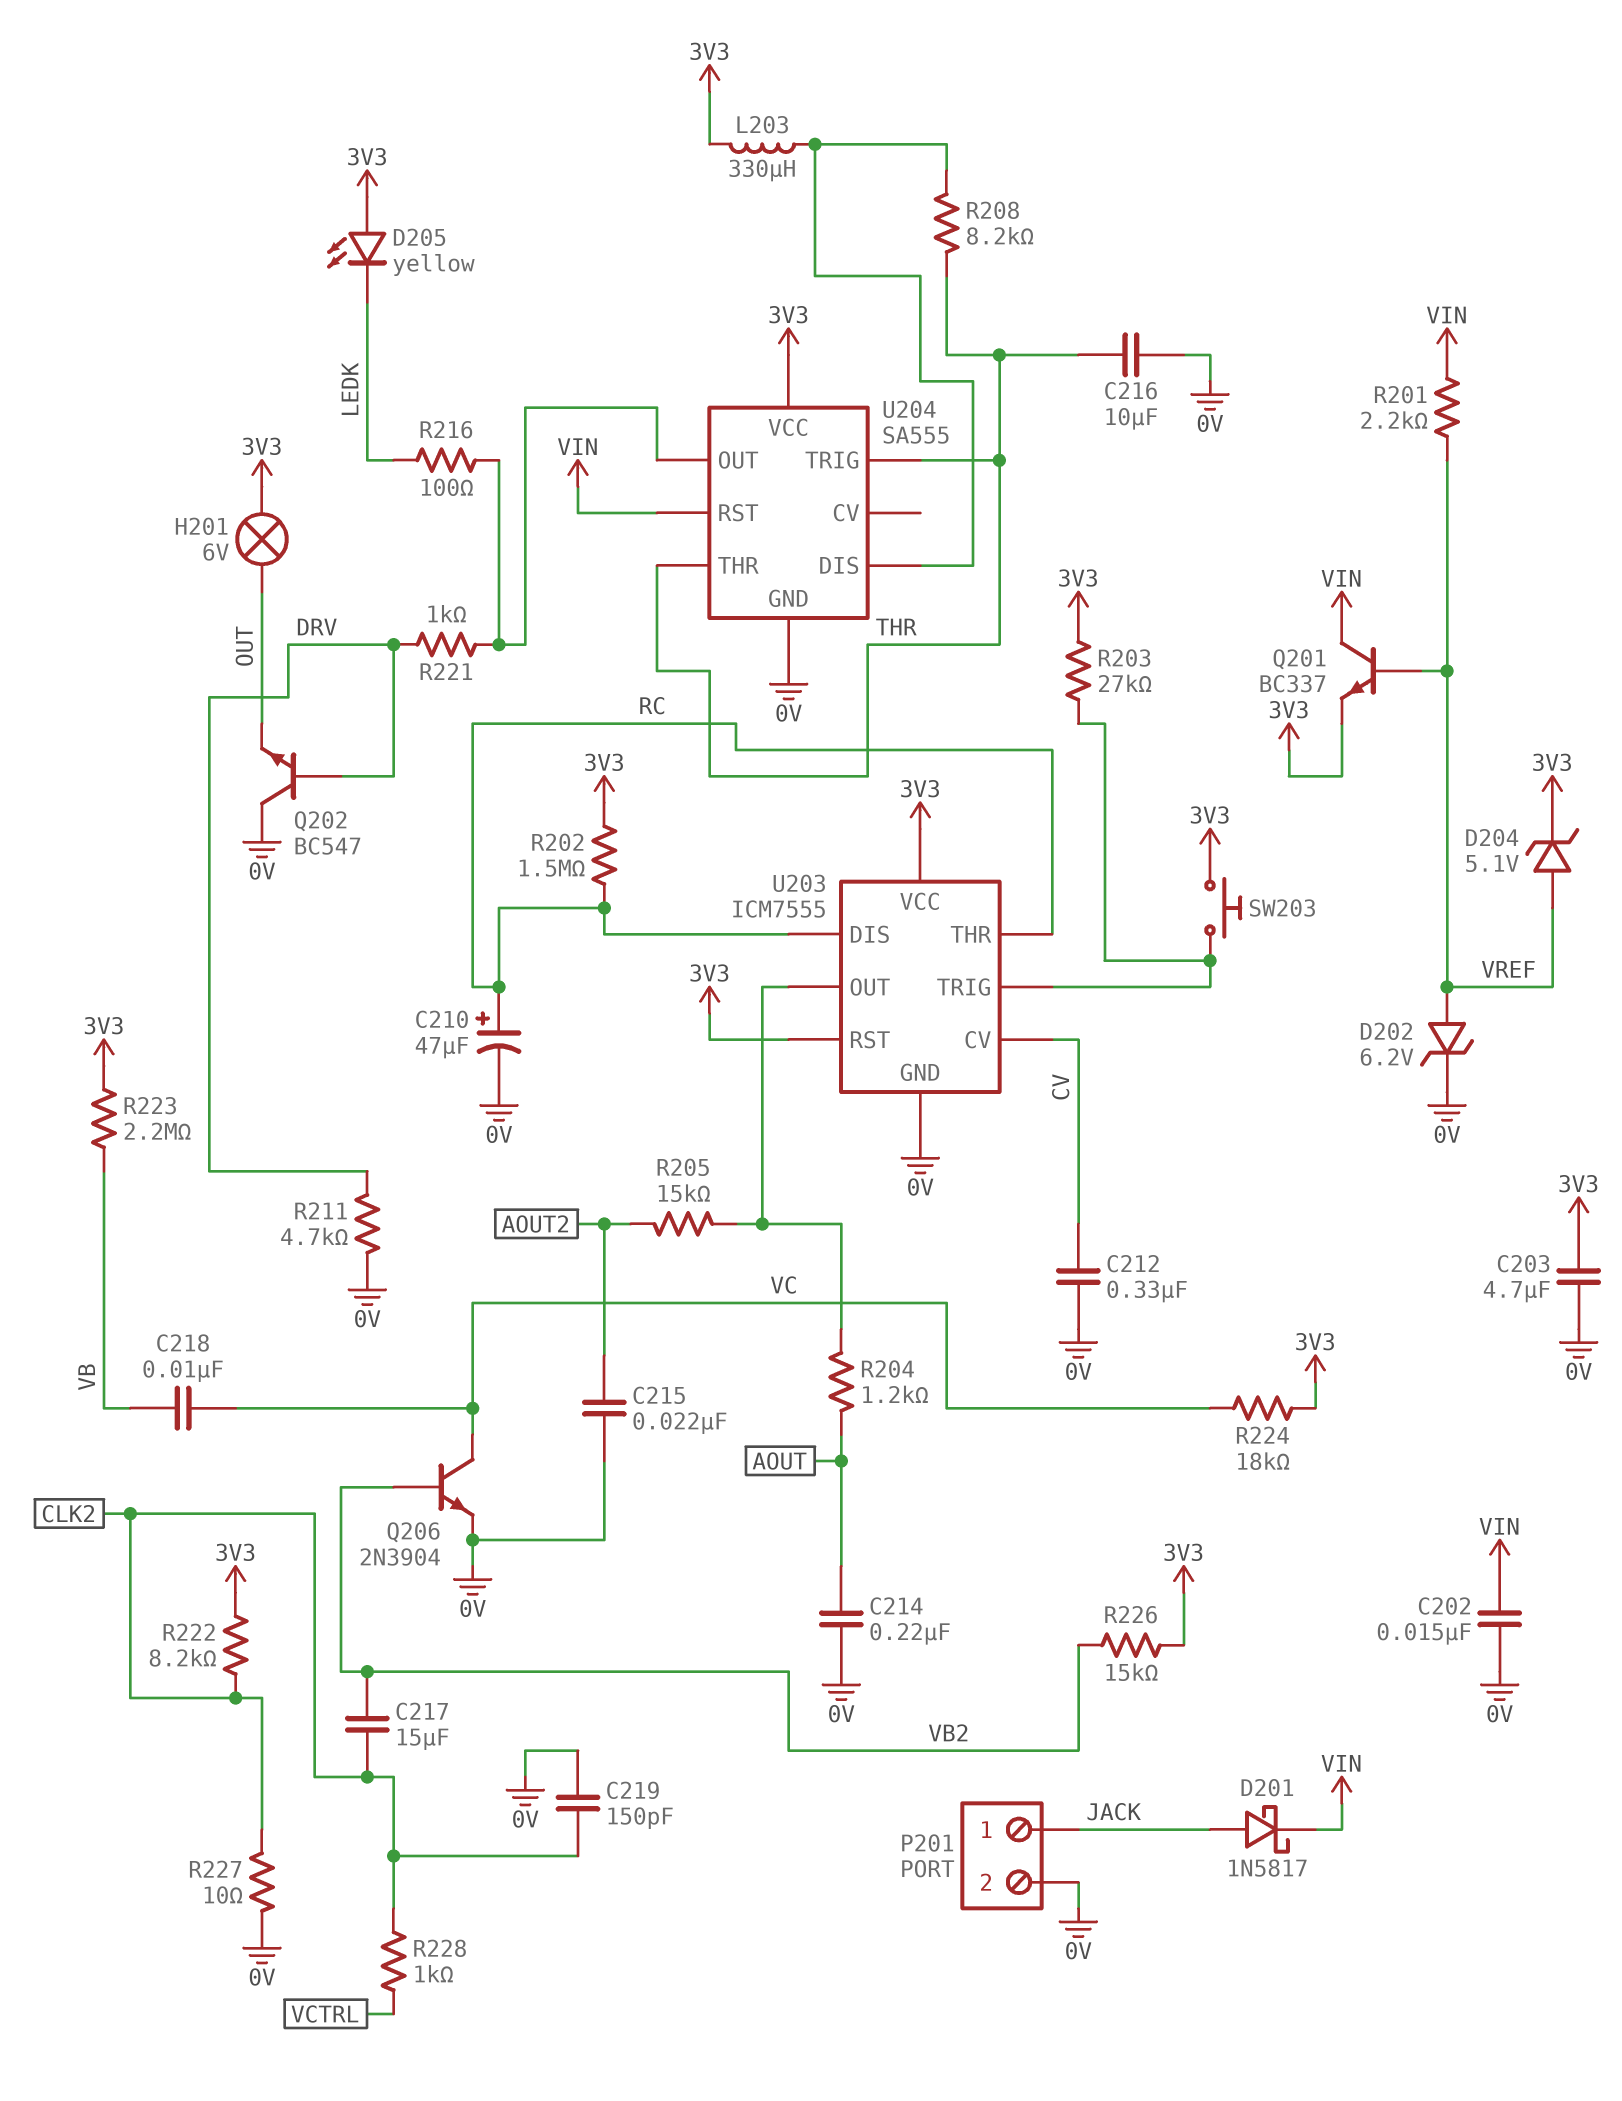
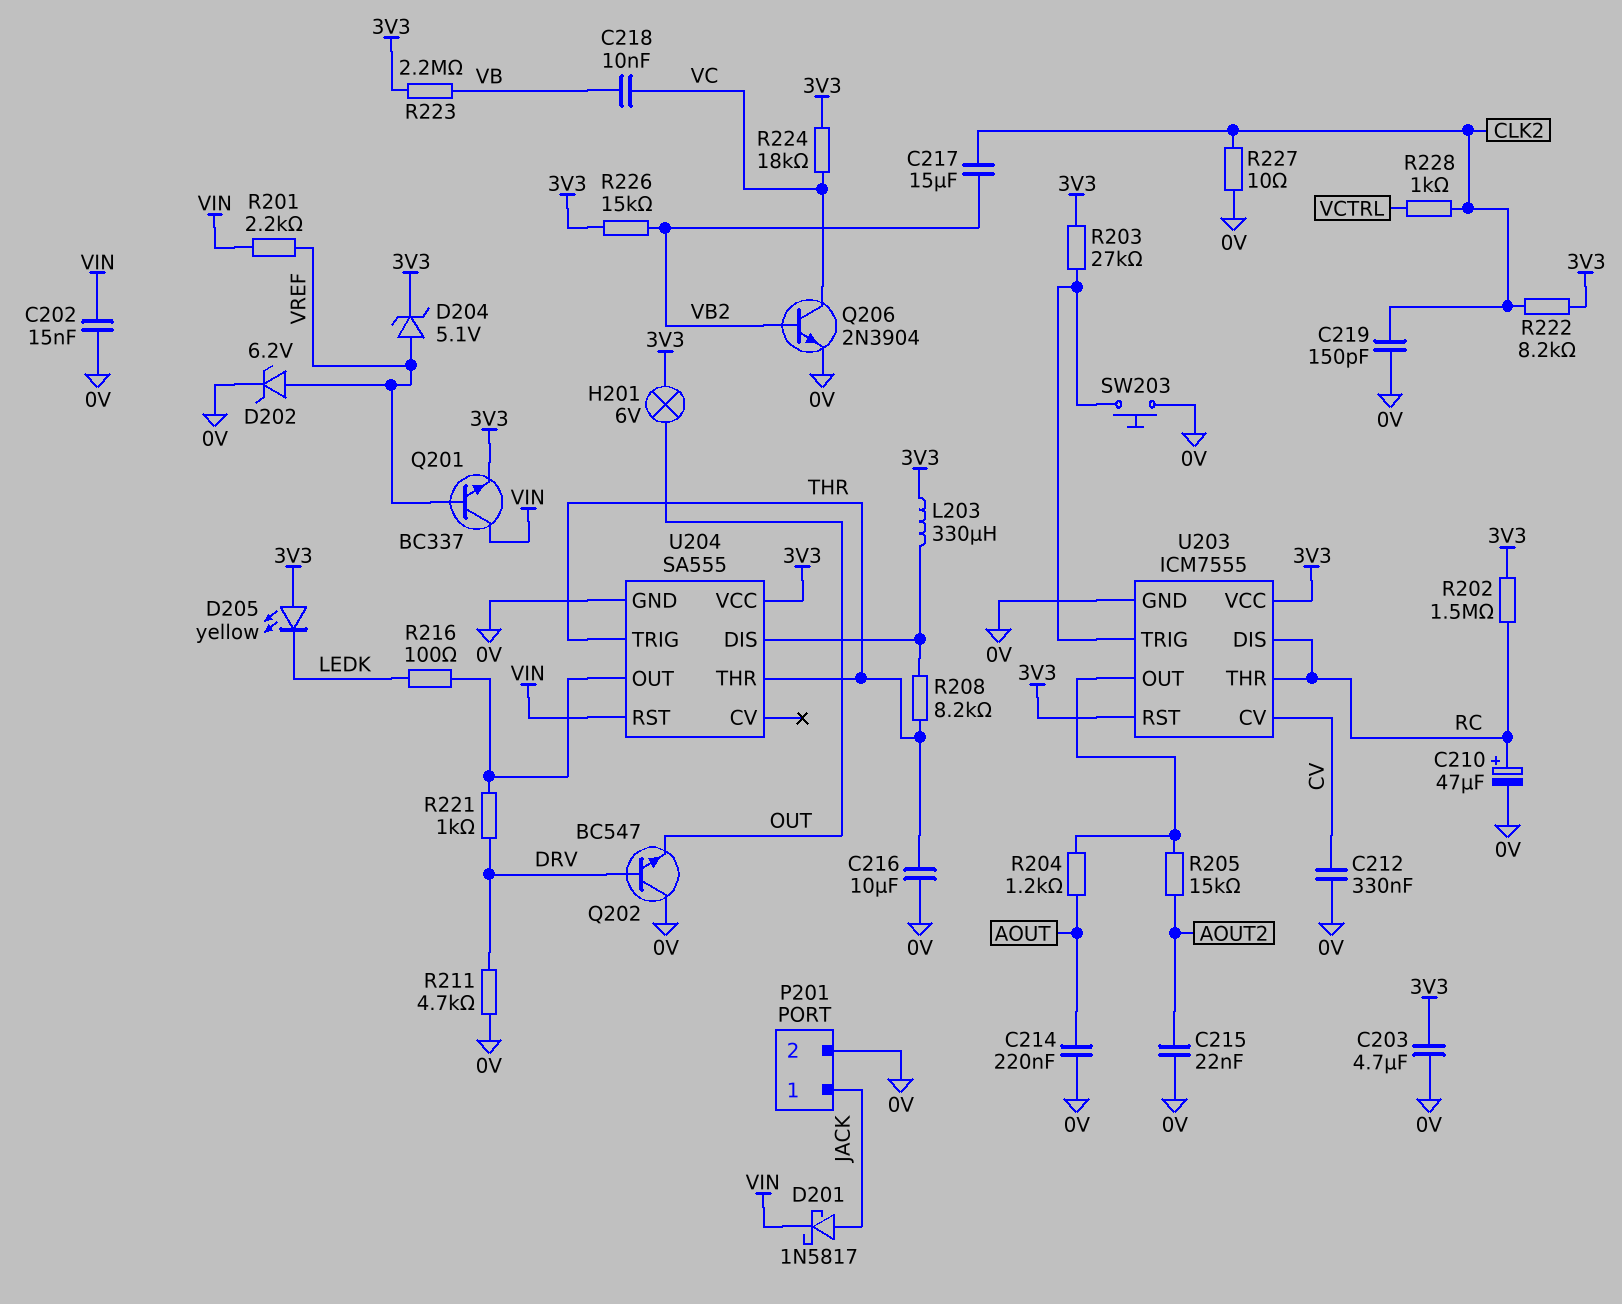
SW203: button (3V3, U203/TRIG) -> button (0V, U203/TRIG)

